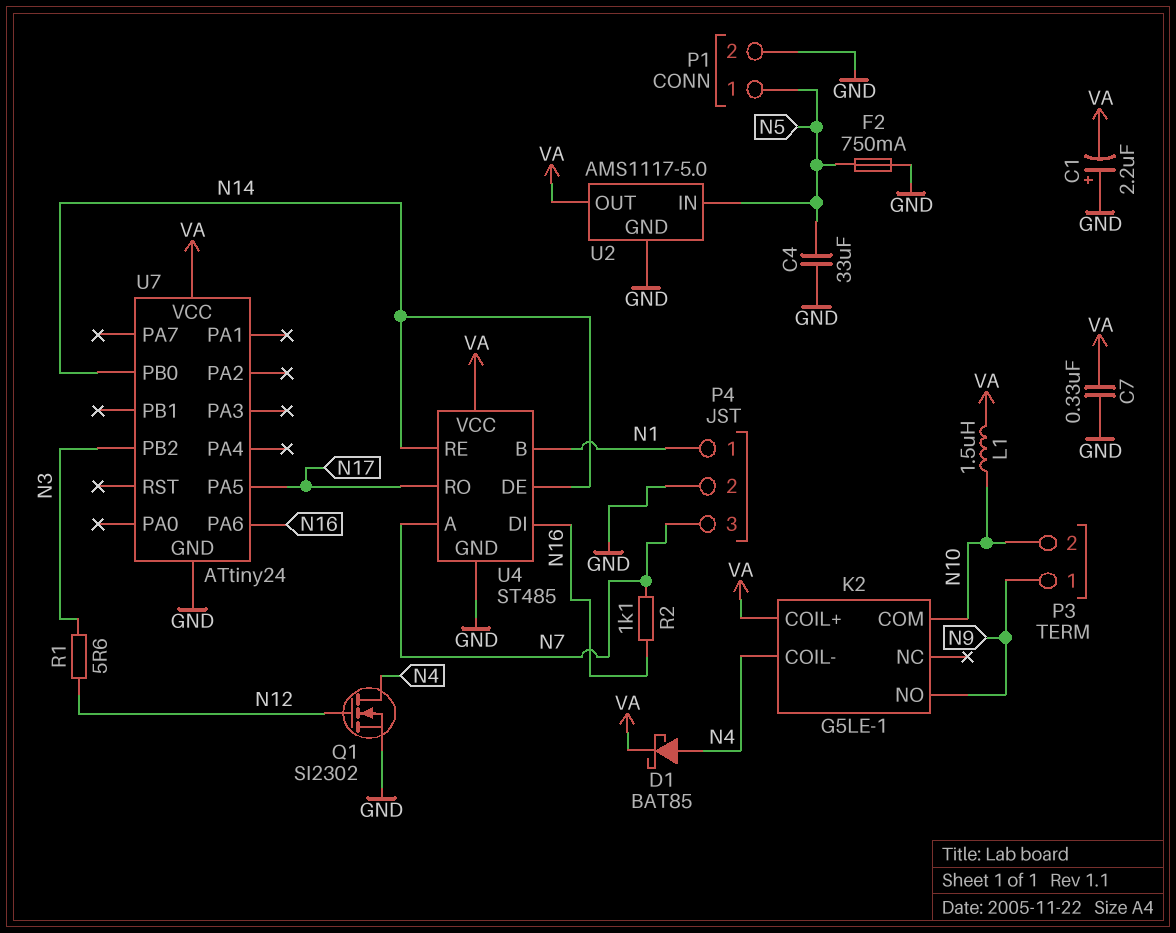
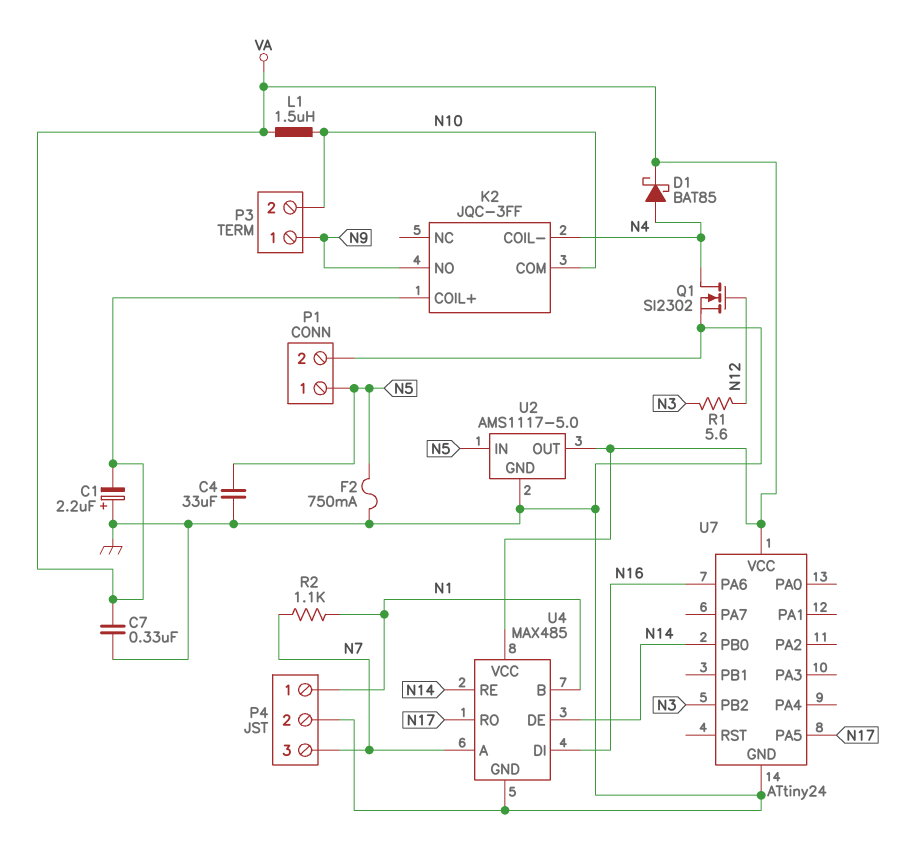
K2: G5LE-1 -> JQC-3FF
R2: 1.1k (N7, N16) -> 1.1k (N1, N7)
U4: ST485 -> MAX485

